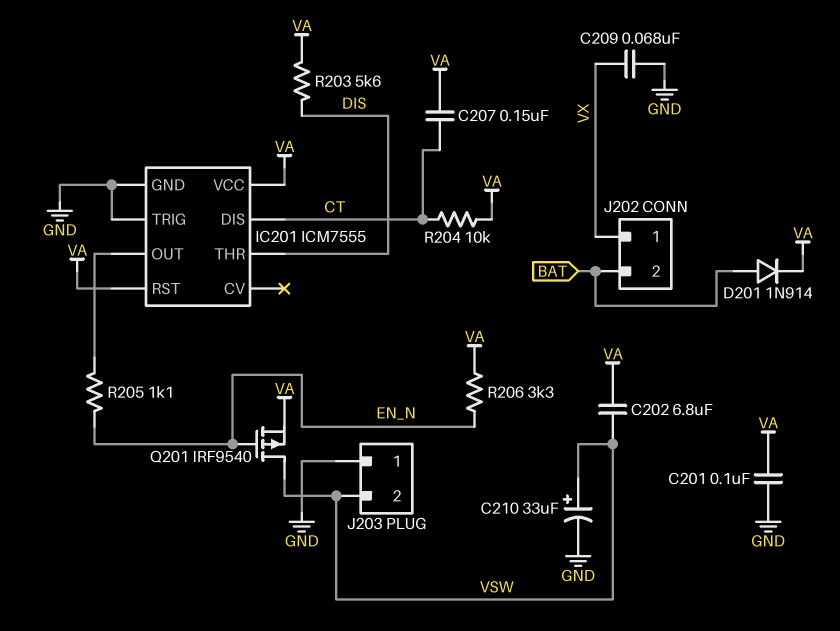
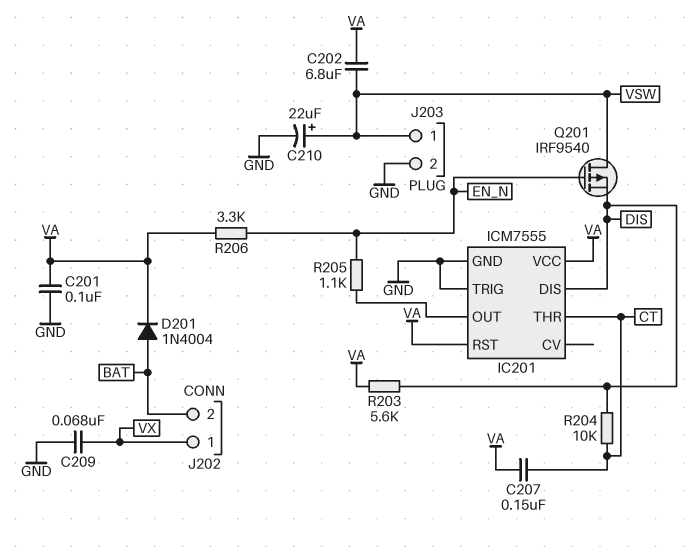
C210: 33uF (plus VSW, minus GND) -> 22uF (plus VSW, minus GND)
D201: diode 1N914 (A BAT, K VA) -> diode 1N4004 (A BAT, K VA)
IC201 pin DIS: CT -> DIS
IC201 pin THR: DIS -> CT
J203 pin 1: GND -> VSW
J203 pin 2: VSW -> GND
Q201: PMOS IRF9540 (G EN_N, D VSW, S VA) -> PMOS IRF9540 (G EN_N, D VSW, S DIS)
R204: 10k (CT, VA) -> 10k (CT, DIS)

